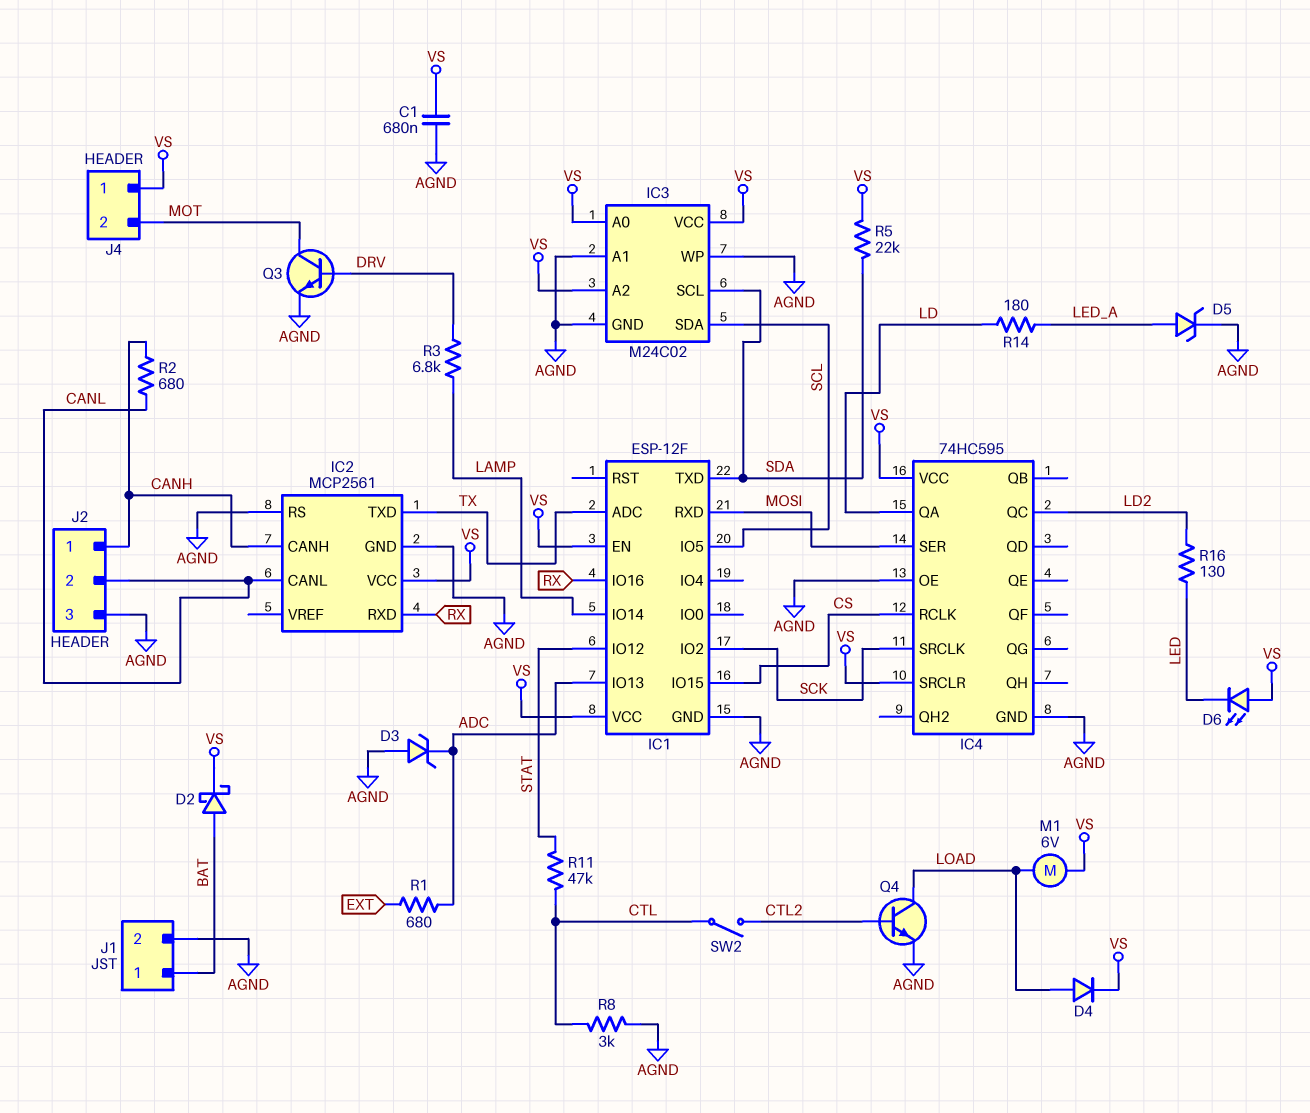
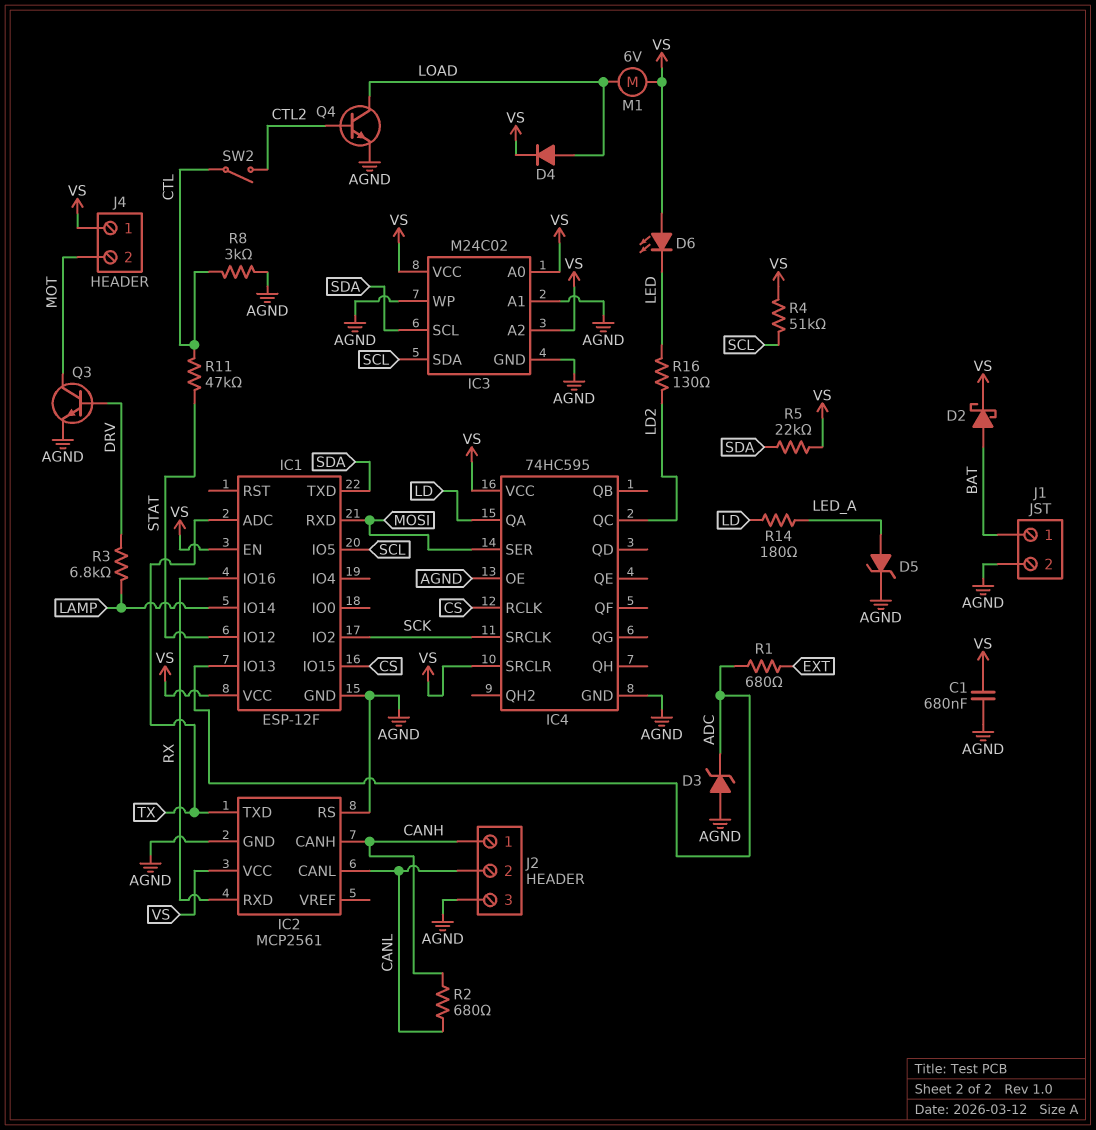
R4: none -> 51k (SCL, VS)

